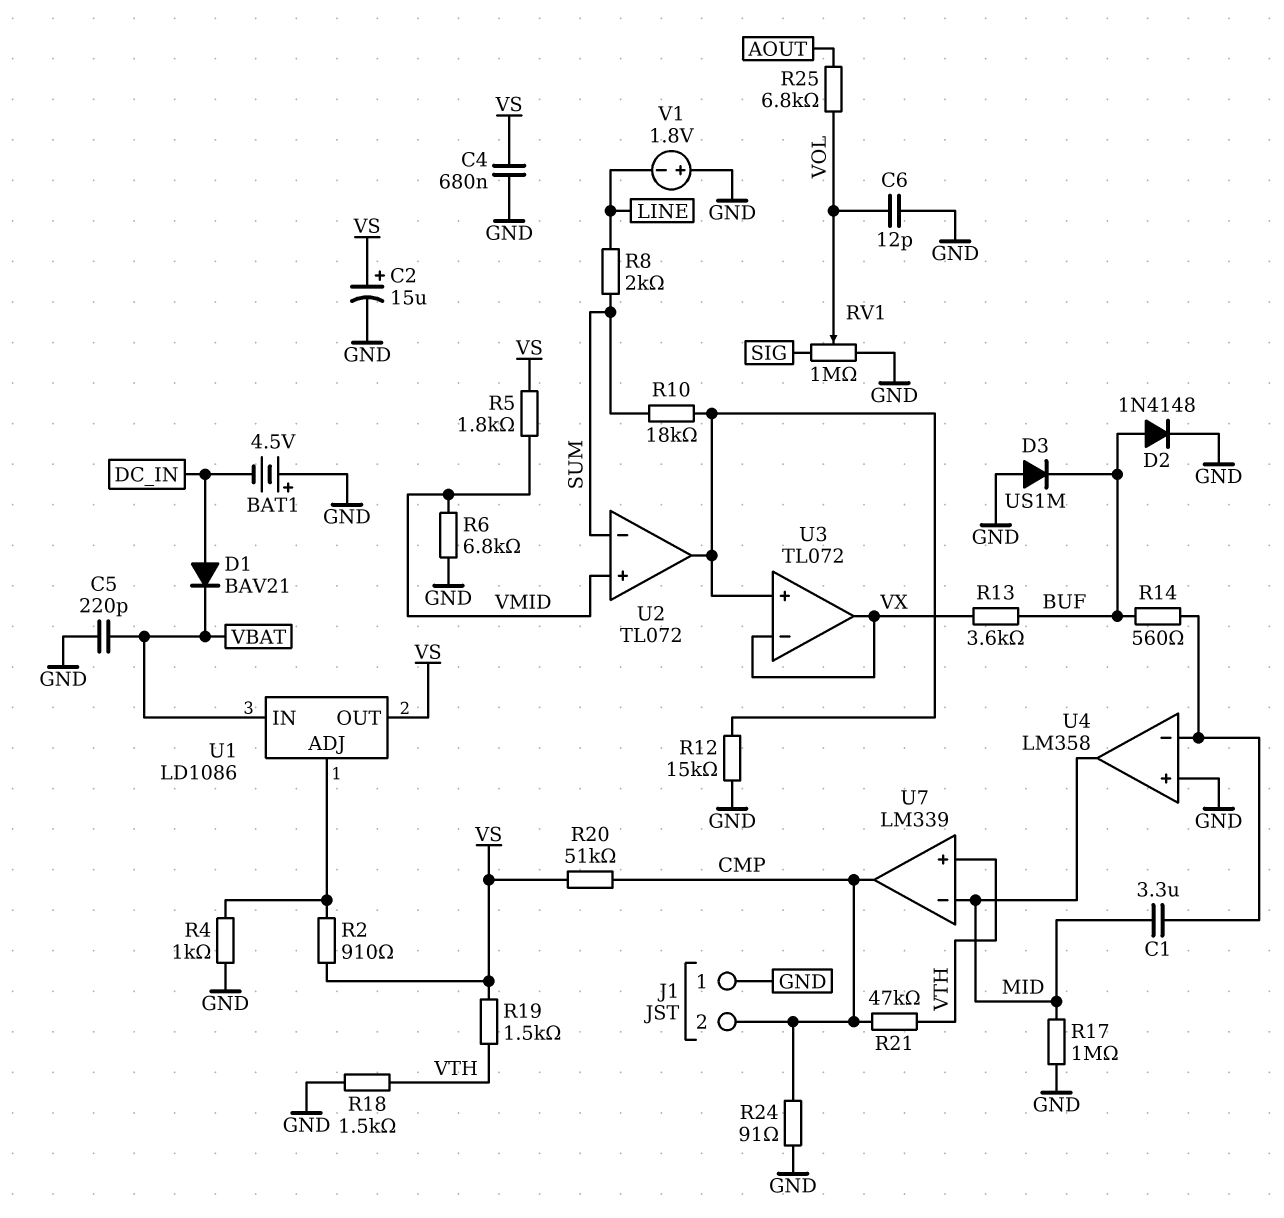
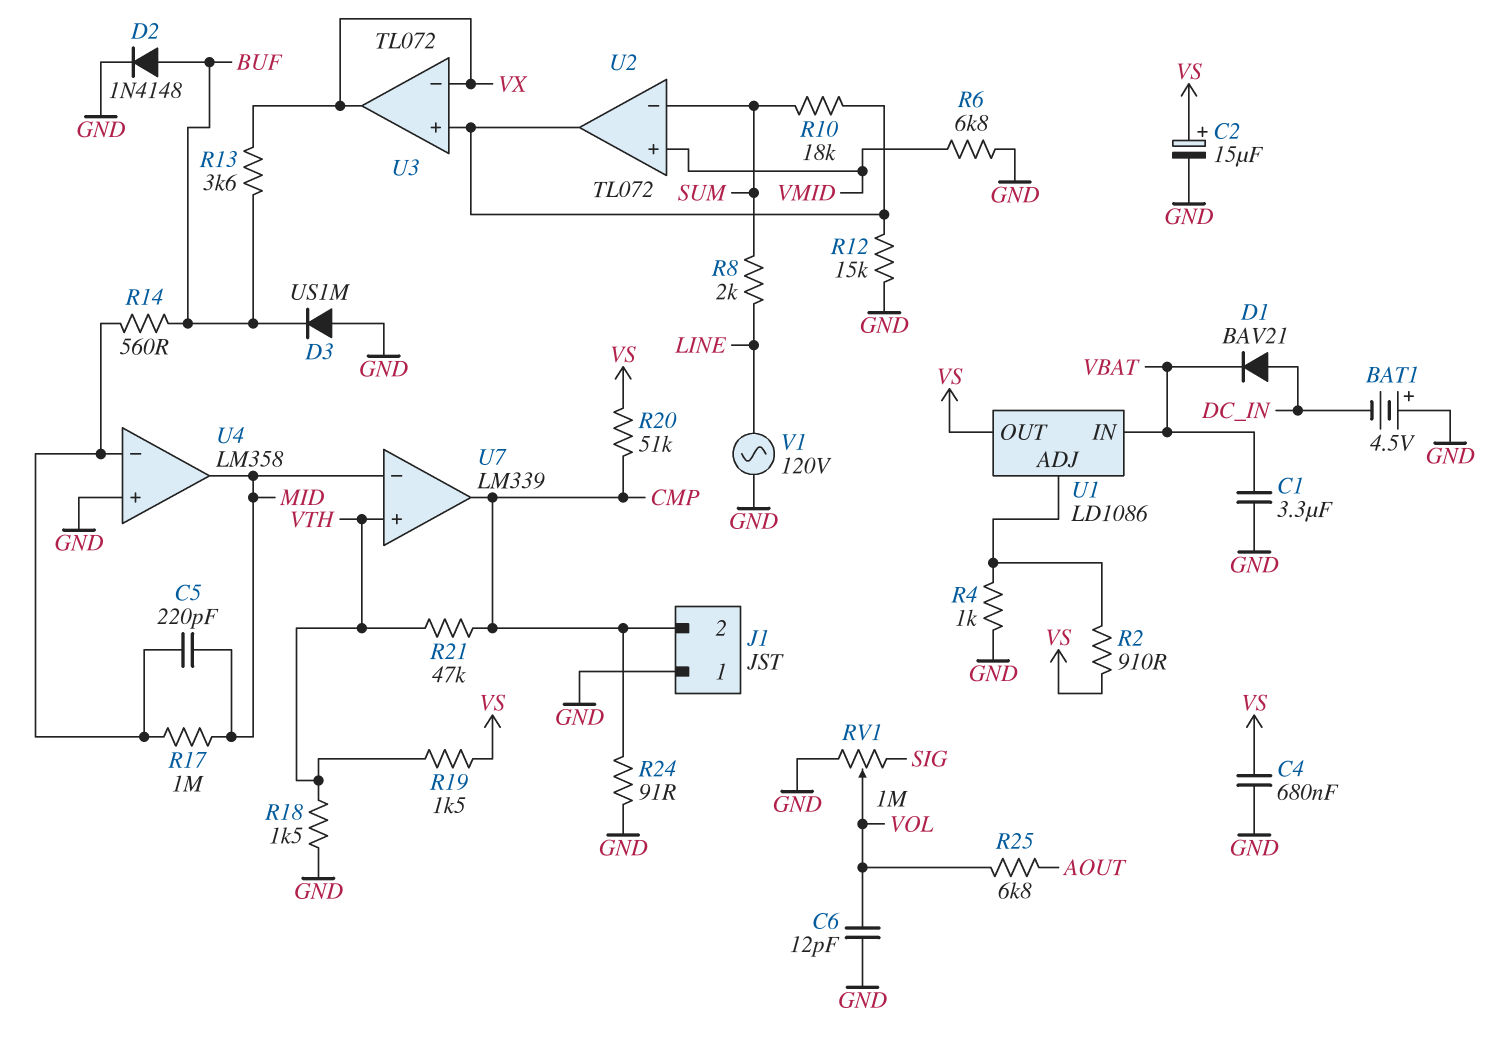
C1: 3.3uF (MID, U4/in-) -> 3.3uF (GND, VBAT)
C5: 220pF (GND, VBAT) -> 220pF (MID, U4/in-)
R5: 1.8k (VMID, VS) -> none
R17: 1M (GND, MID) -> 1M (MID, U4/in-)
V1: 1.8V (plus GND, minus LINE) -> AC 120V (GND, LINE)

